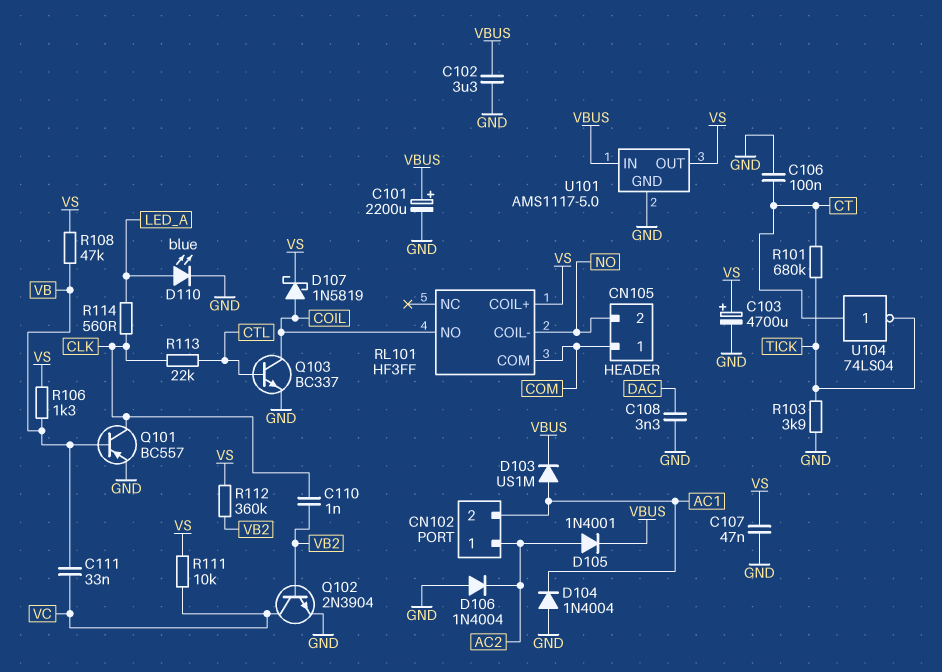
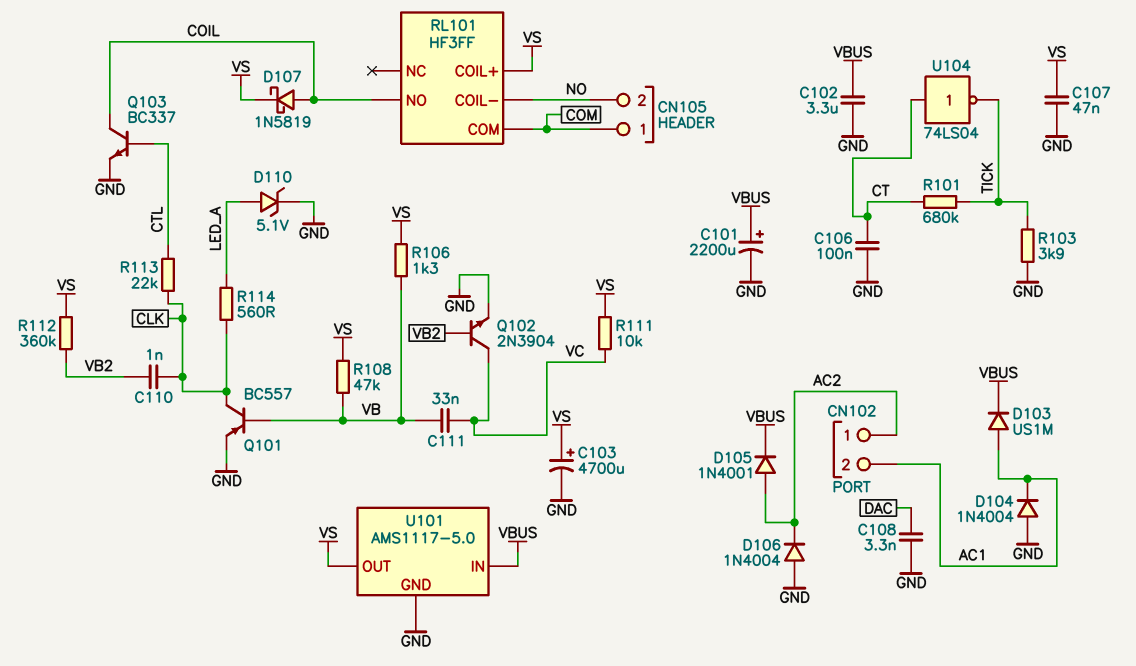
D110: LED blue (A LED_A, K GND) -> zener 5.1V (A LED_A, K GND)

